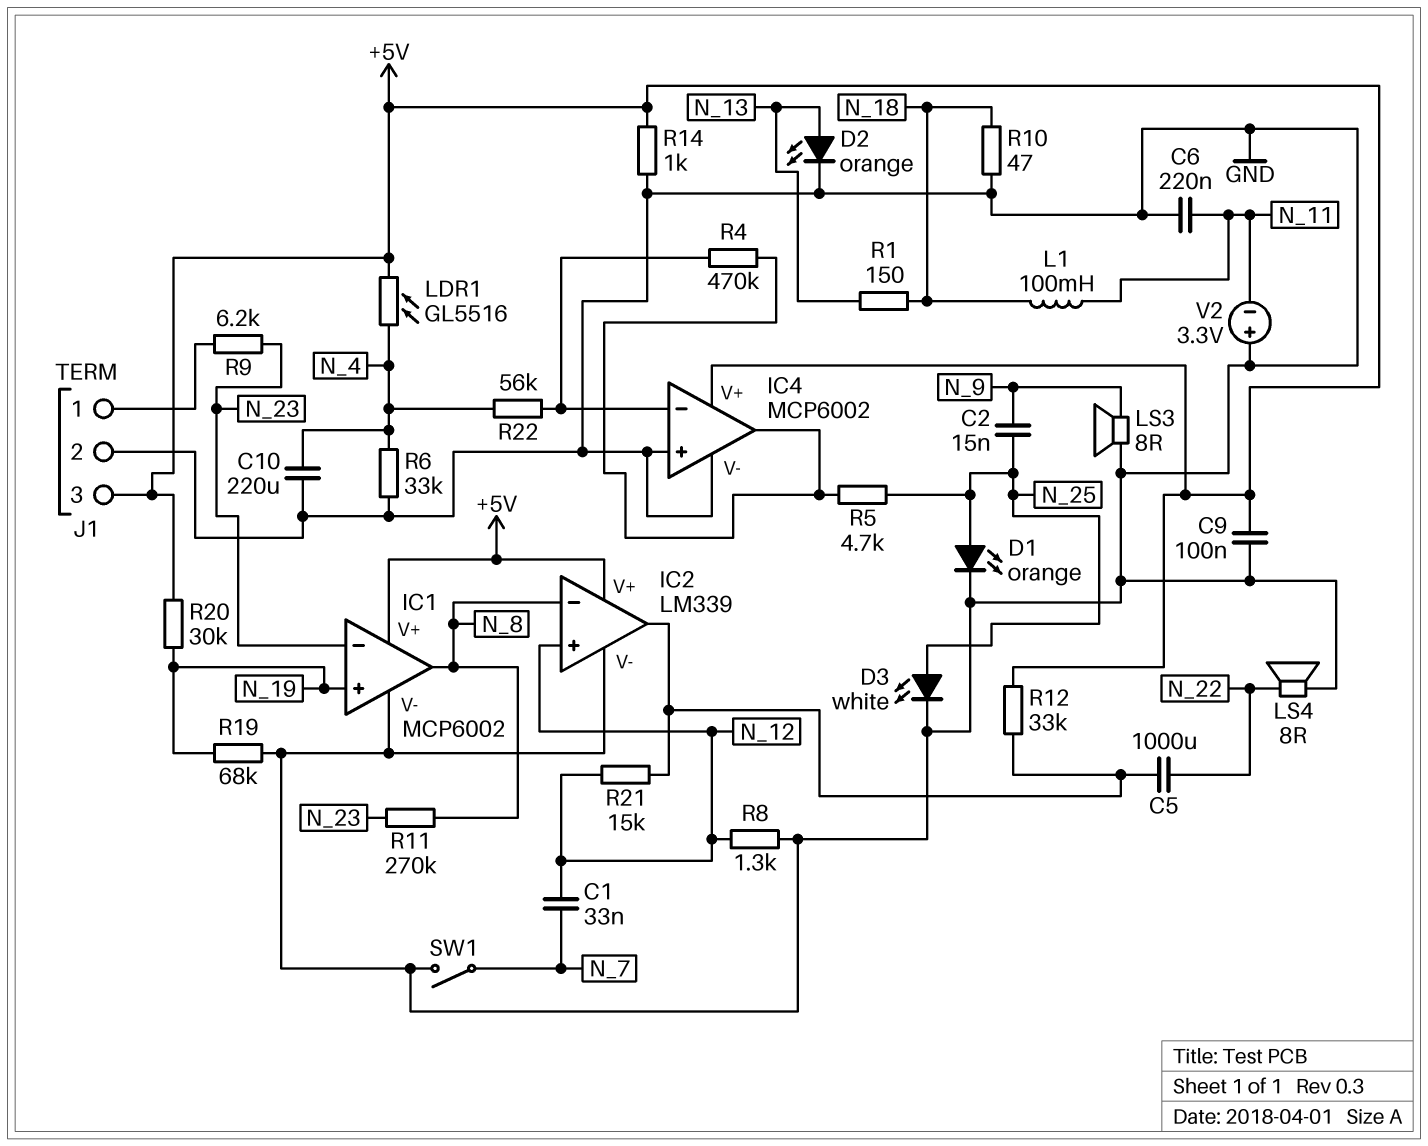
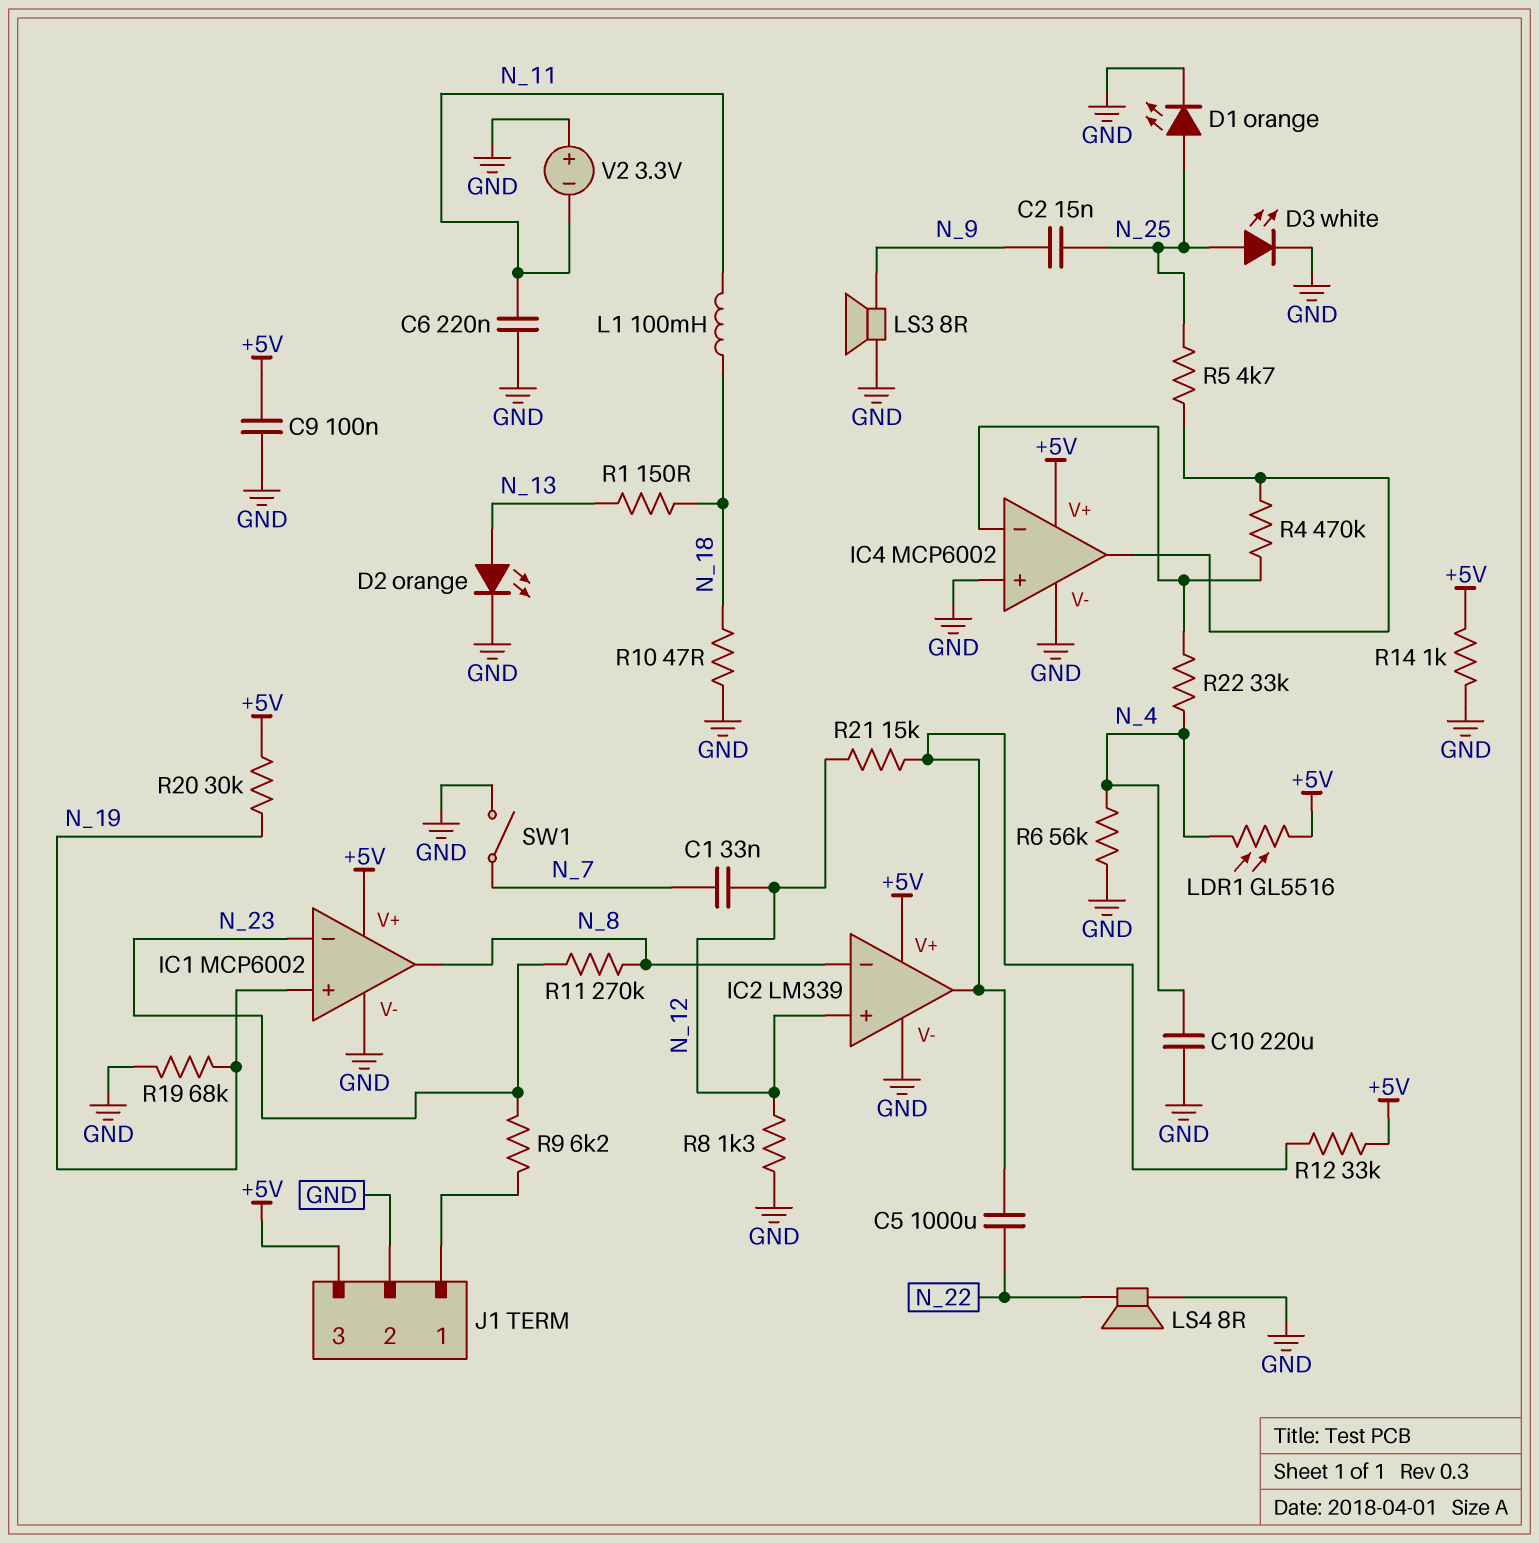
R6: 33k (GND, N_4) -> 56k (GND, N_4)
R22: 56k (IC4/in-, N_4) -> 33k (IC4/in-, N_4)

